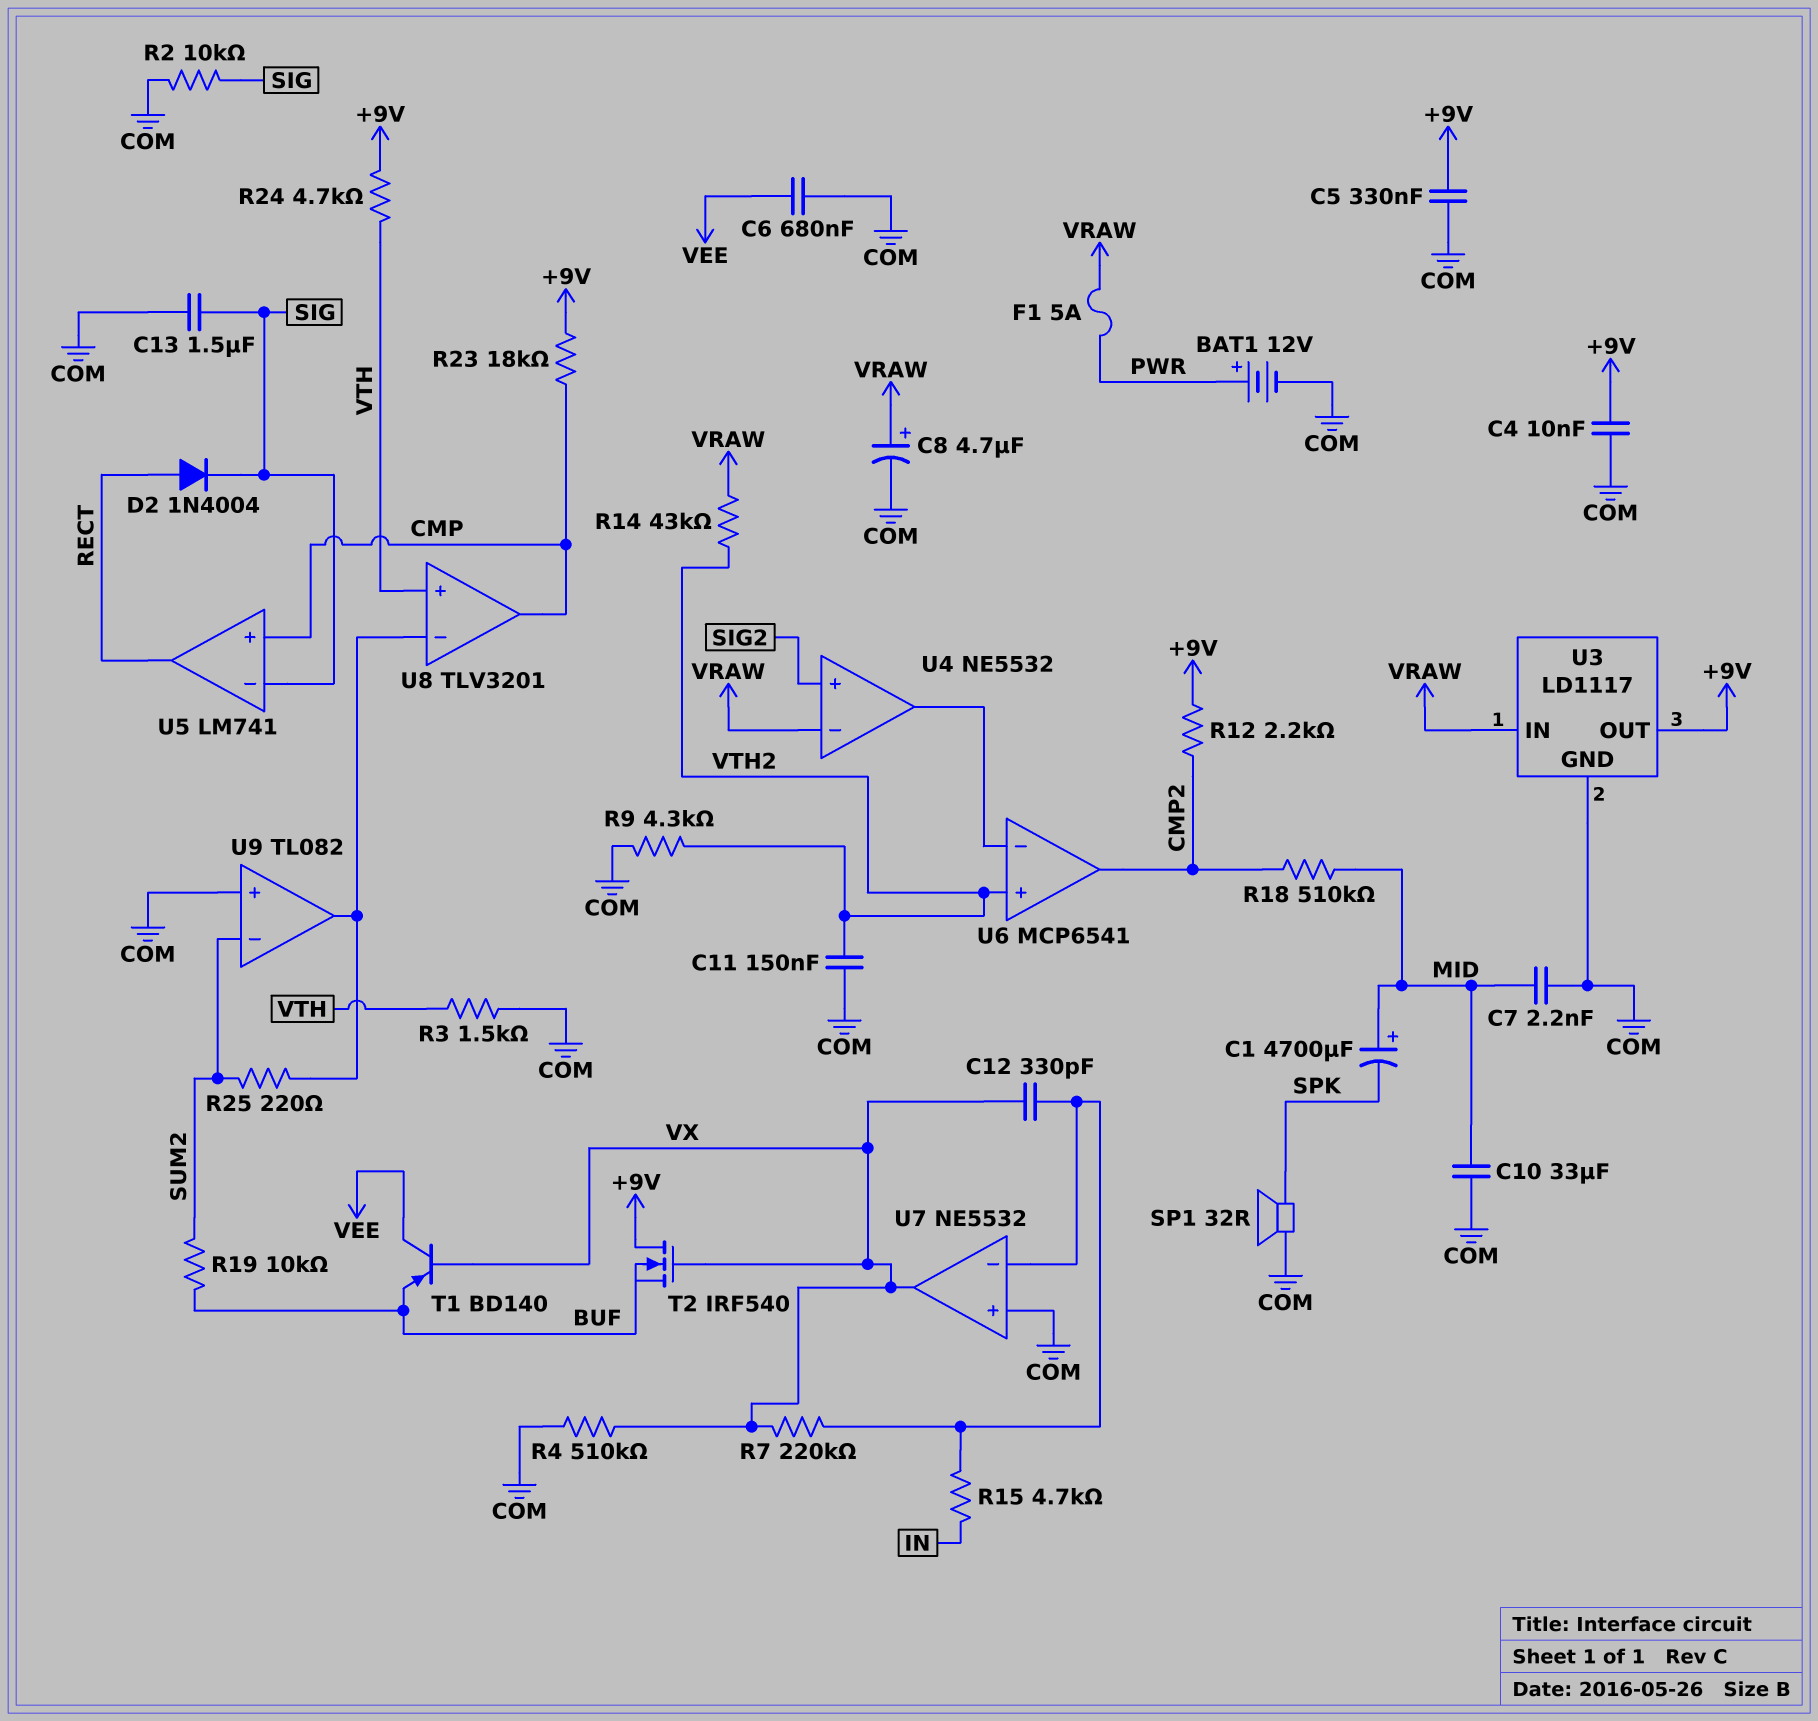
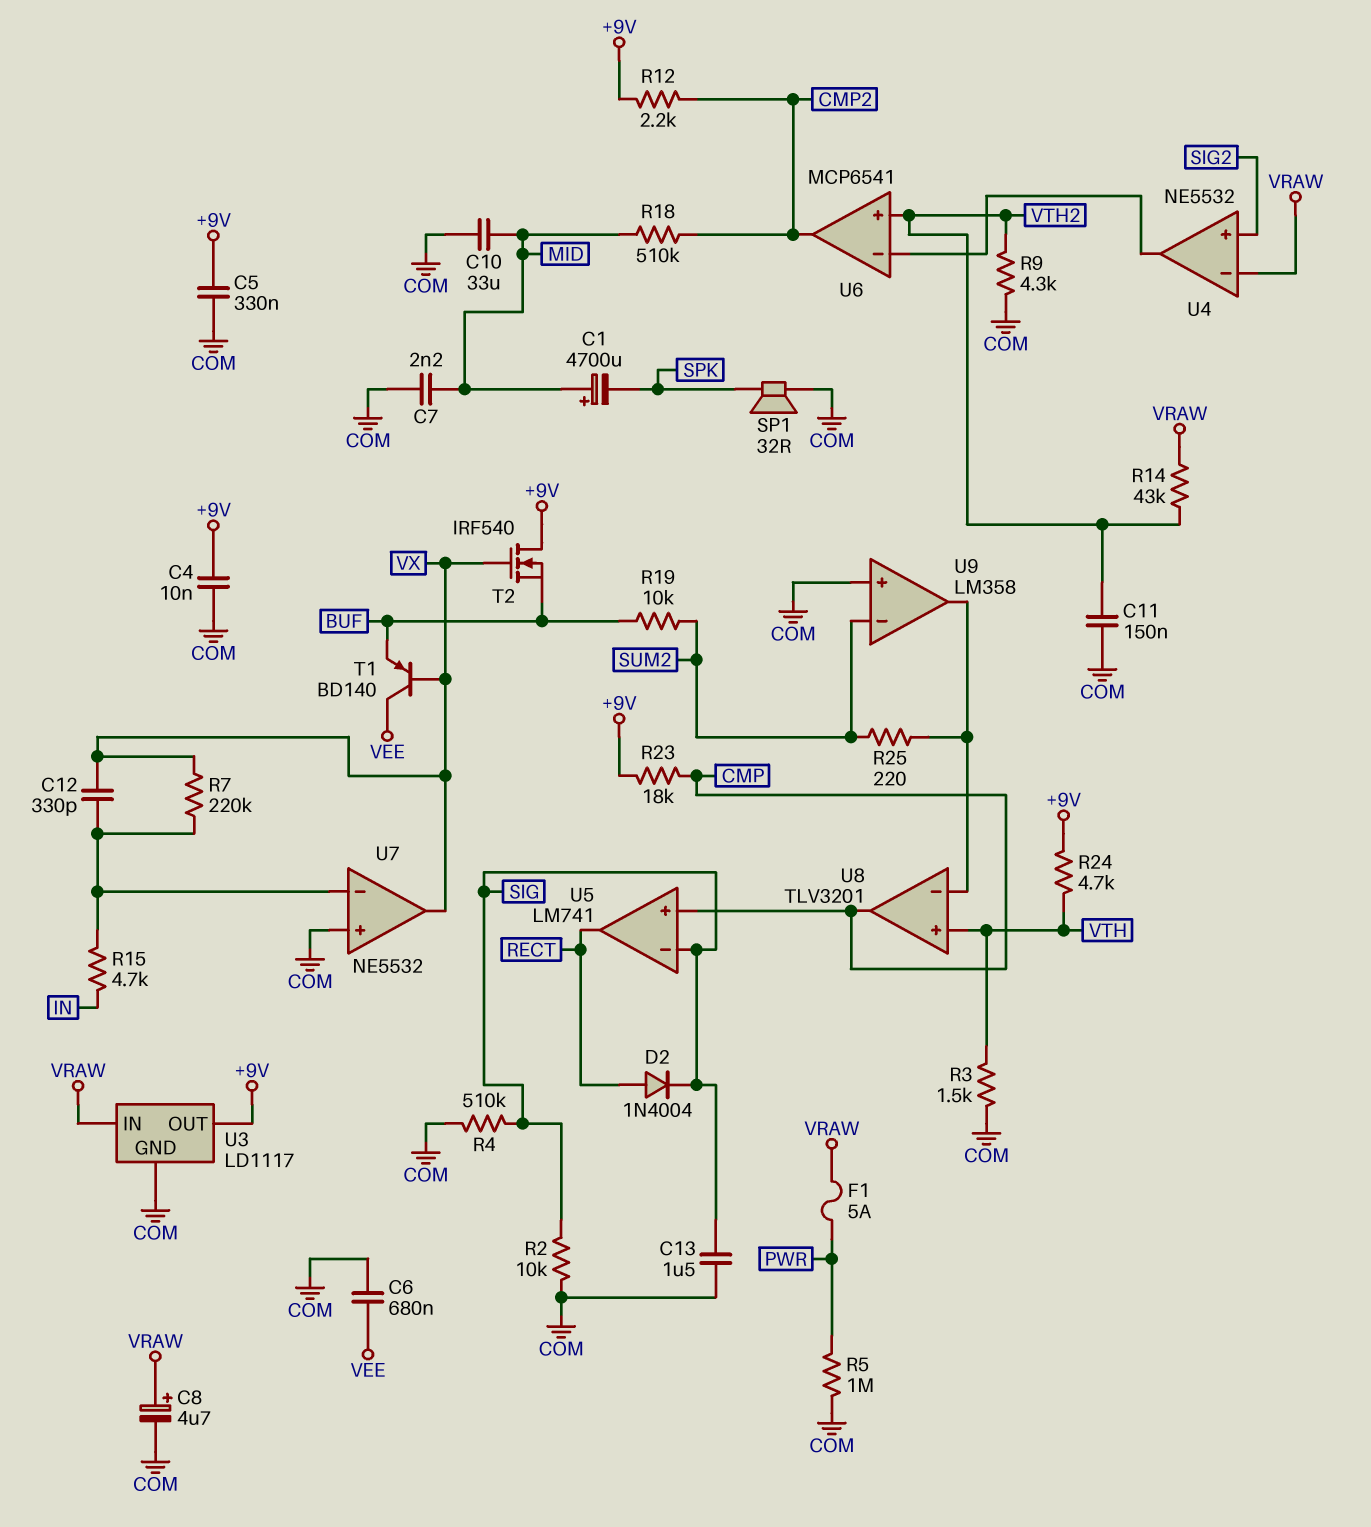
BAT1: 12V (plus PWR, minus COM) -> none
R4: 510k (COM, VX) -> 510k (COM, SIG)
R5: none -> 1M (COM, PWR)
U9: TL082 -> LM358

